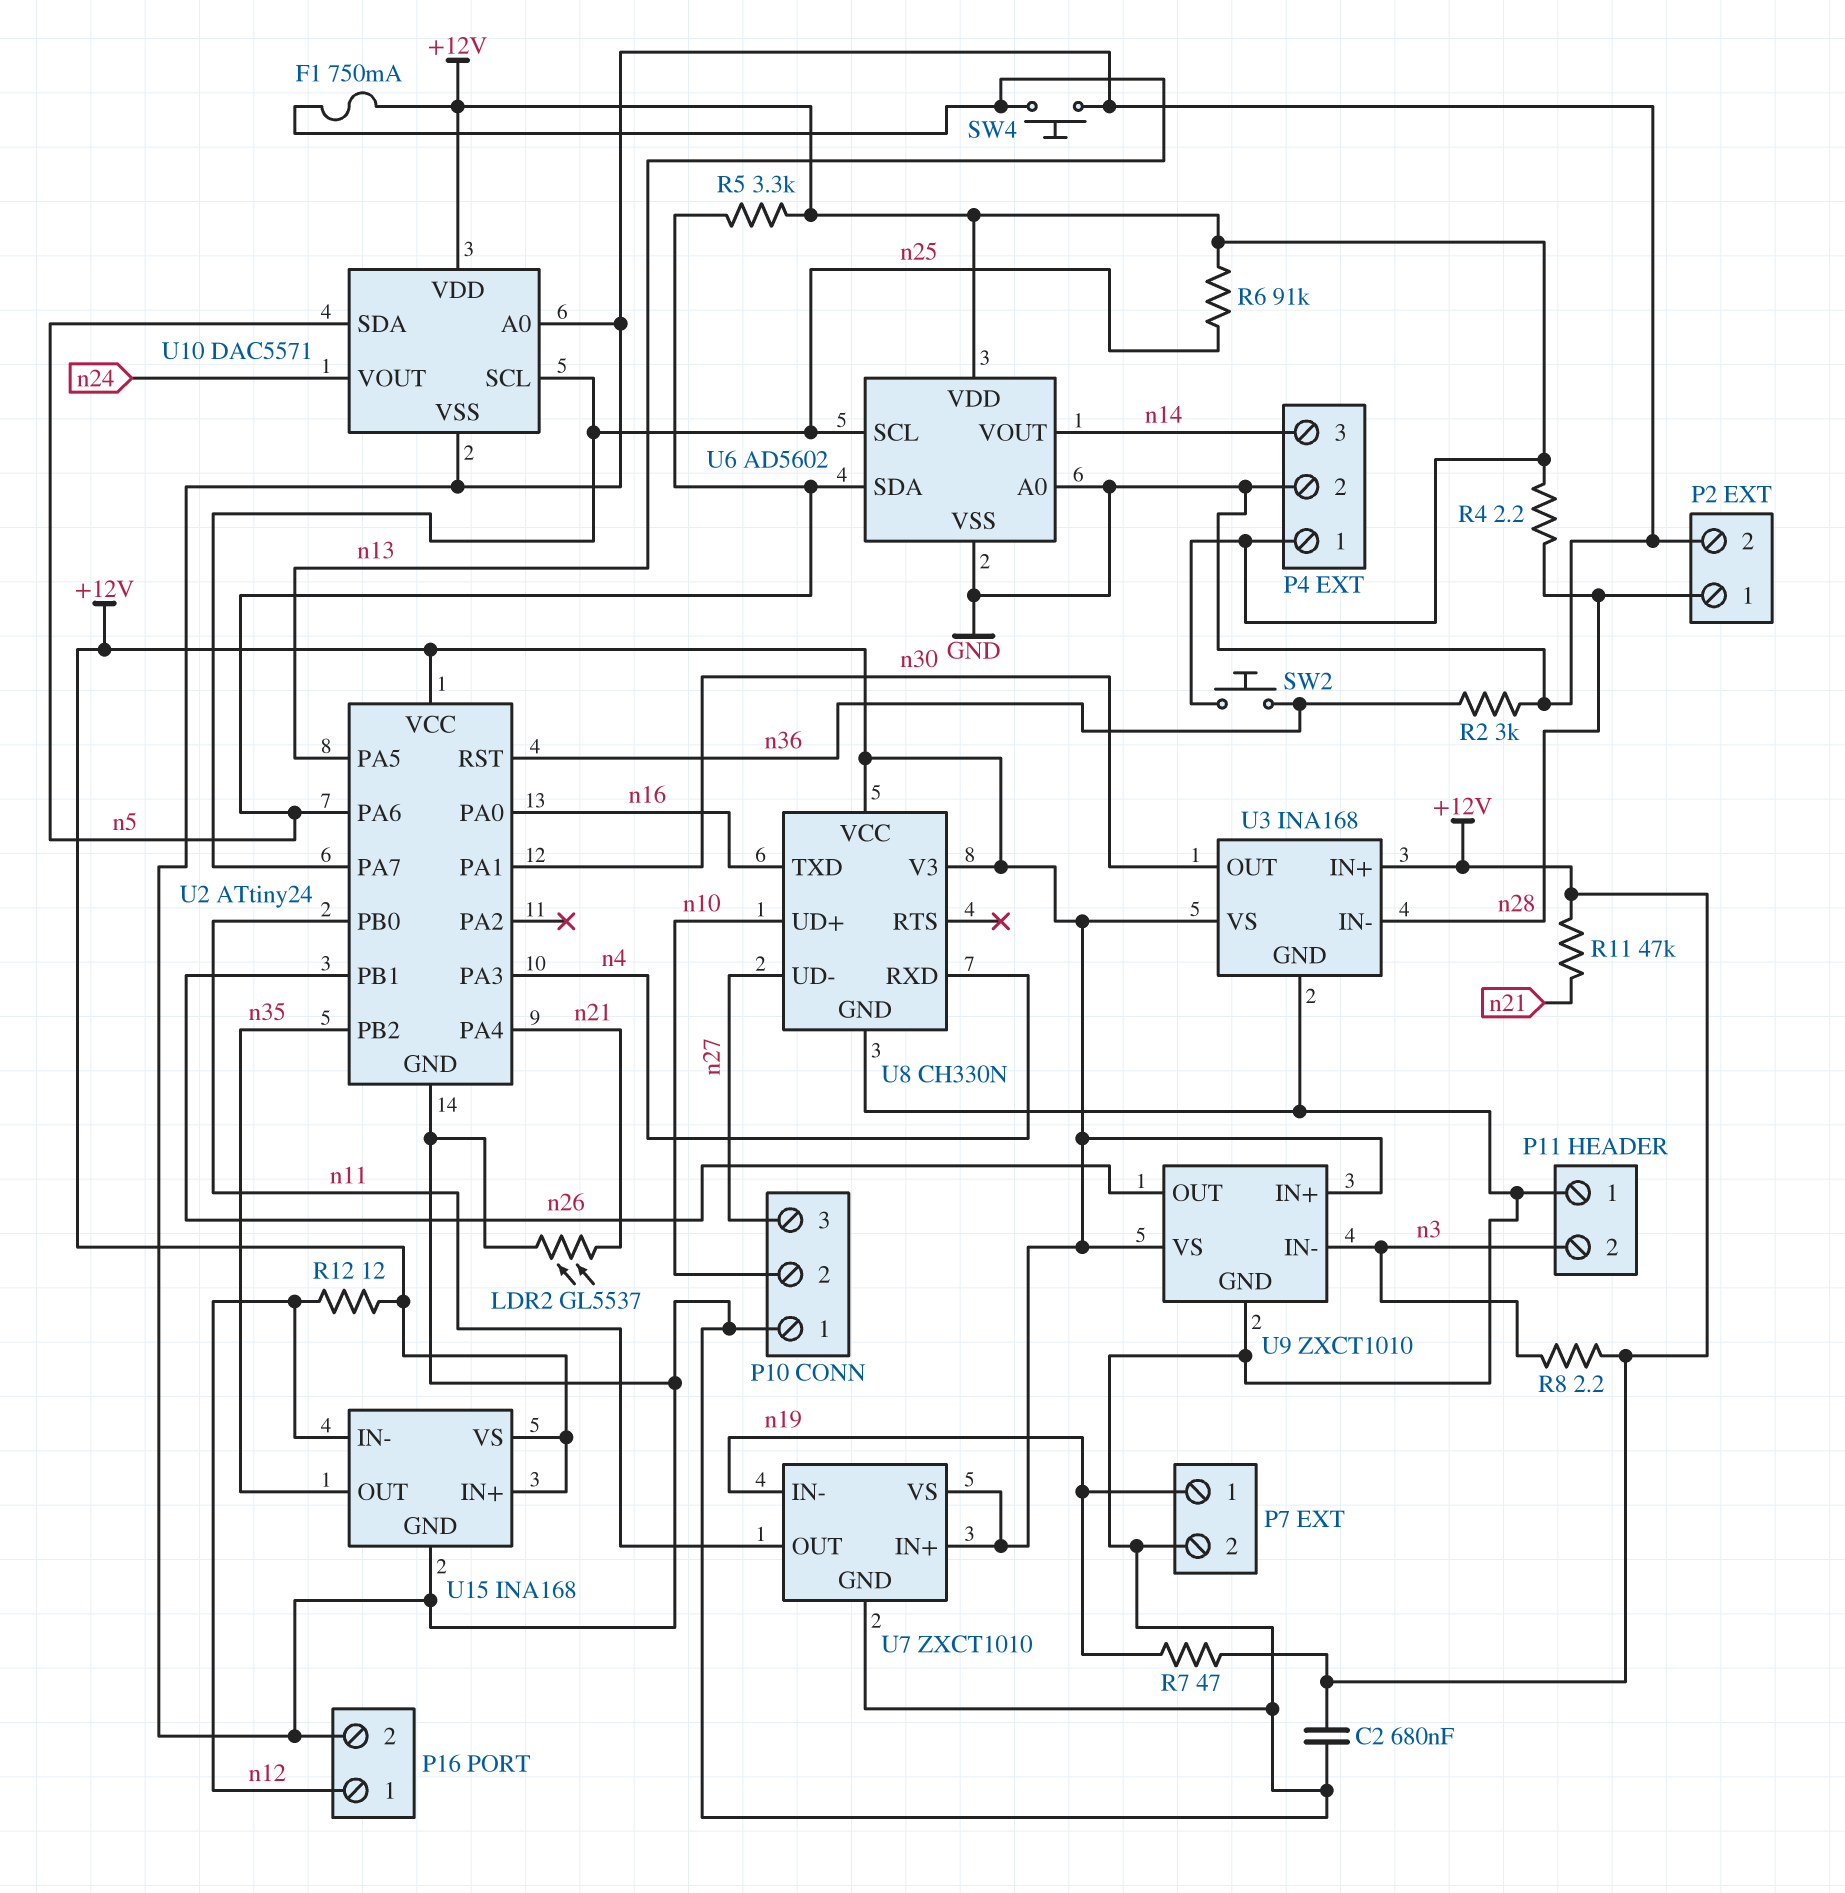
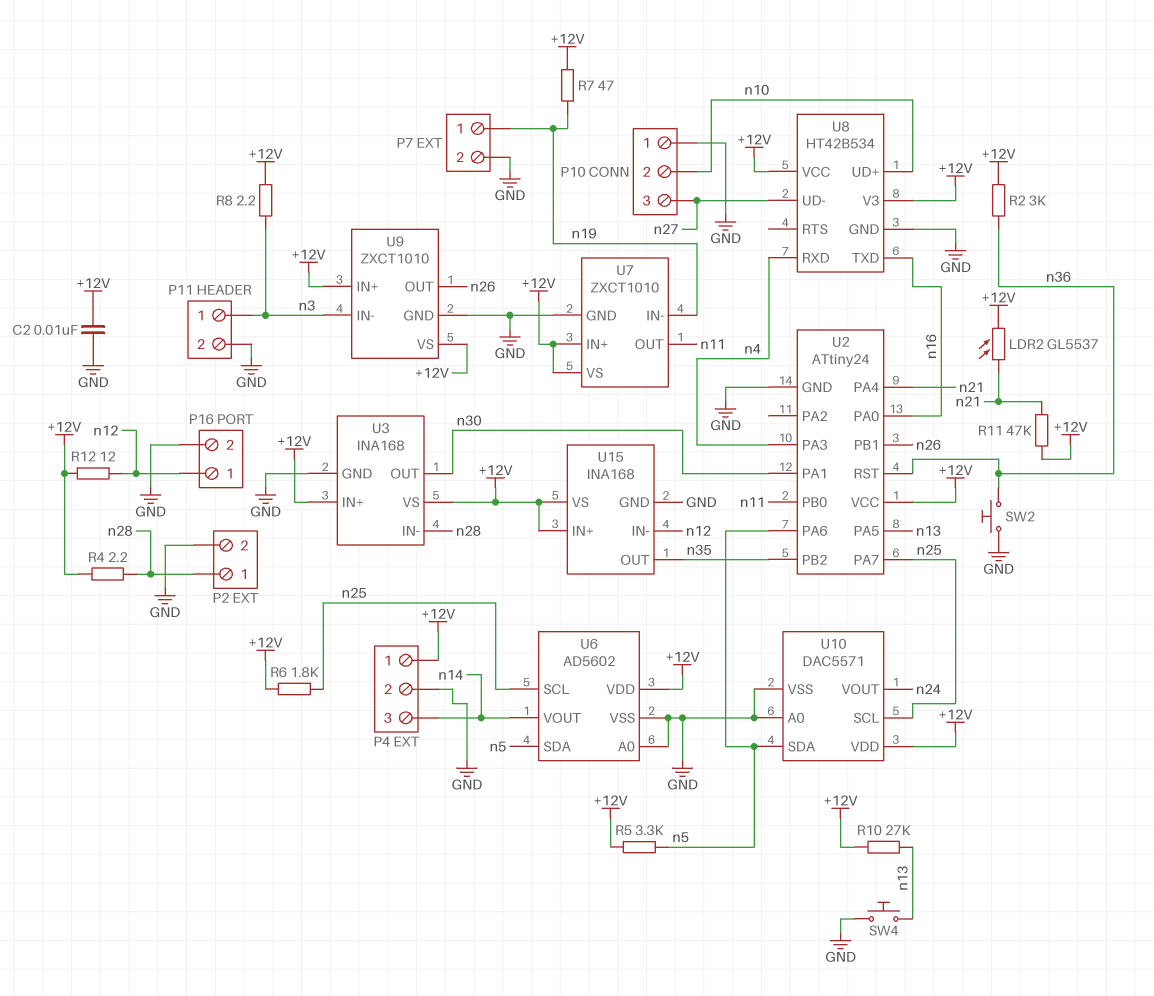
C2: 680nF (+12V, GND) -> 10nF (+12V, GND)
F1: 750mA (+12V, n13) -> none
LDR2: GL5537 (GND, n21) -> GL5537 (+12V, n21)
P11 pin 1: GND -> n3
P11 pin 2: n3 -> GND
R2: 3k (GND, n36) -> 3k (+12V, n36)
R6: 91k (+12V, n25) -> 1.8k (+12V, n25)
R10: none -> 27k (+12V, n13)
SW2: button (+12V, n36) -> button (GND, n36)
U8: CH330N -> HT42B534

